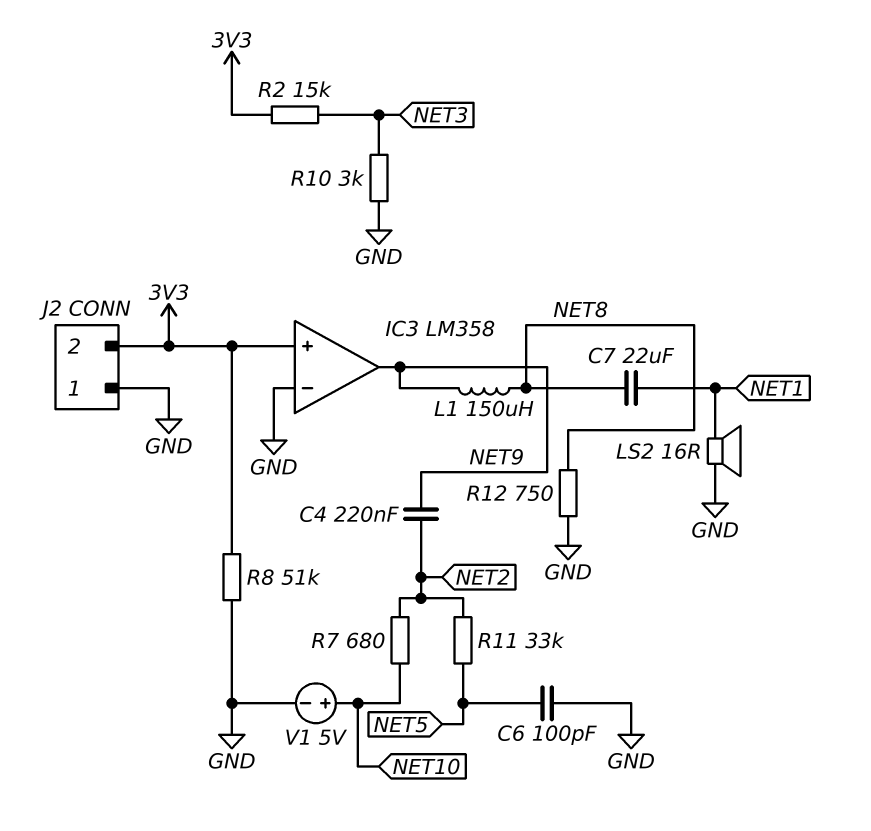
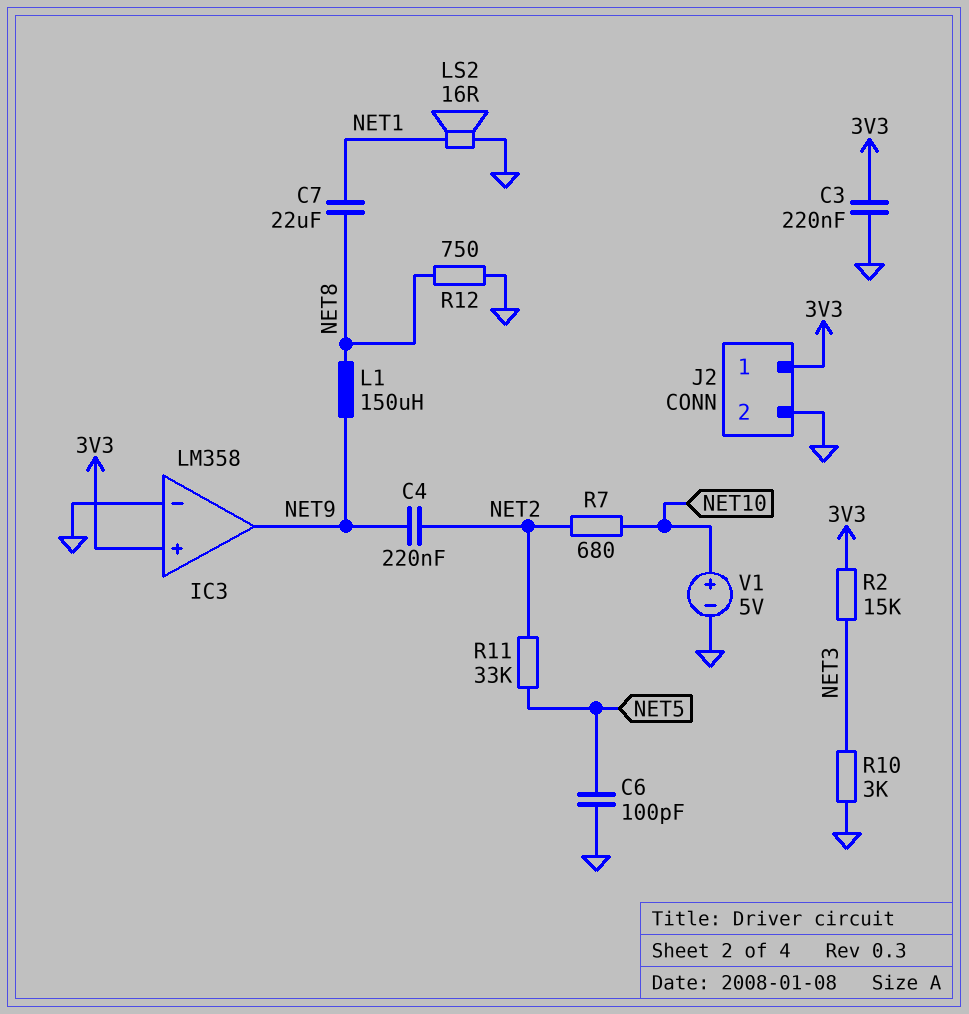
C3: none -> 220nF (3V3, GND)
J2 pin 1: GND -> 3V3
J2 pin 2: 3V3 -> GND
R8: 51k (3V3, GND) -> none

